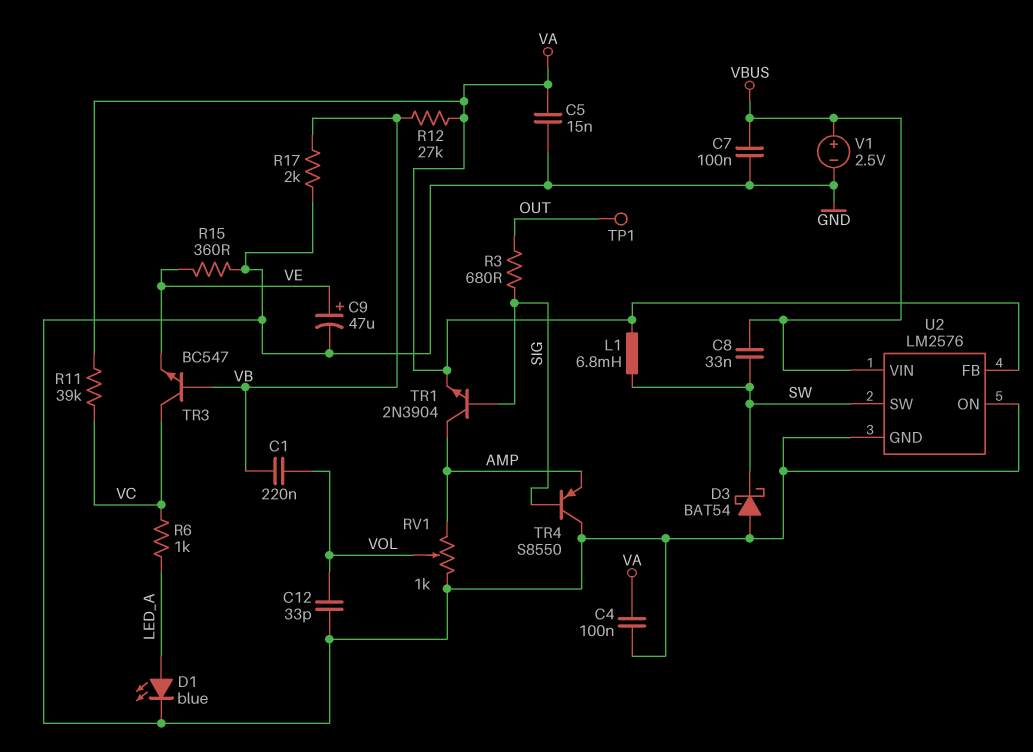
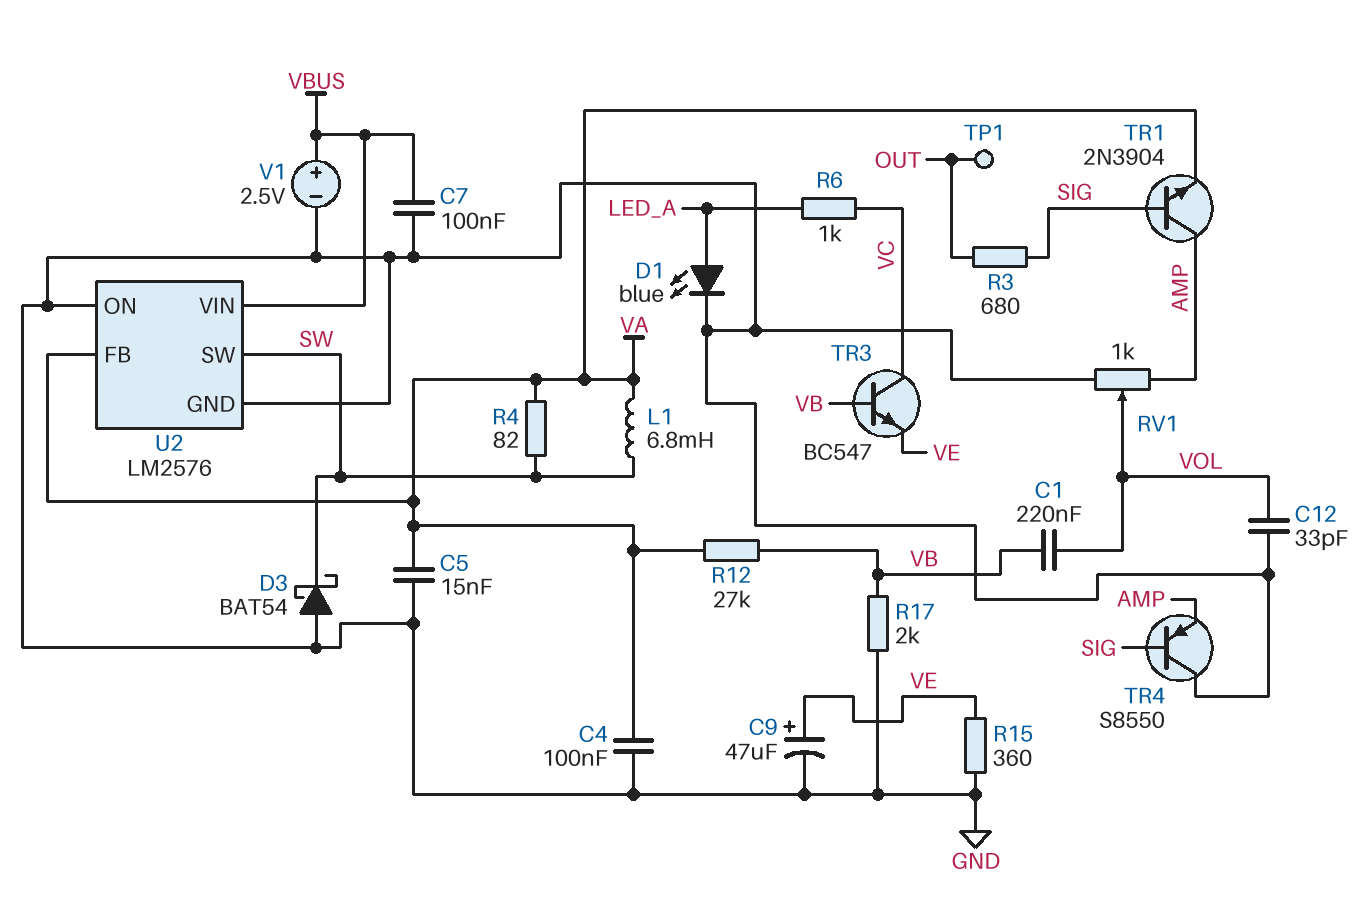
C8: 33nF (SW, VBUS) -> none
R4: none -> 82 (SW, VA)
R11: 39k (VA, VC) -> none

